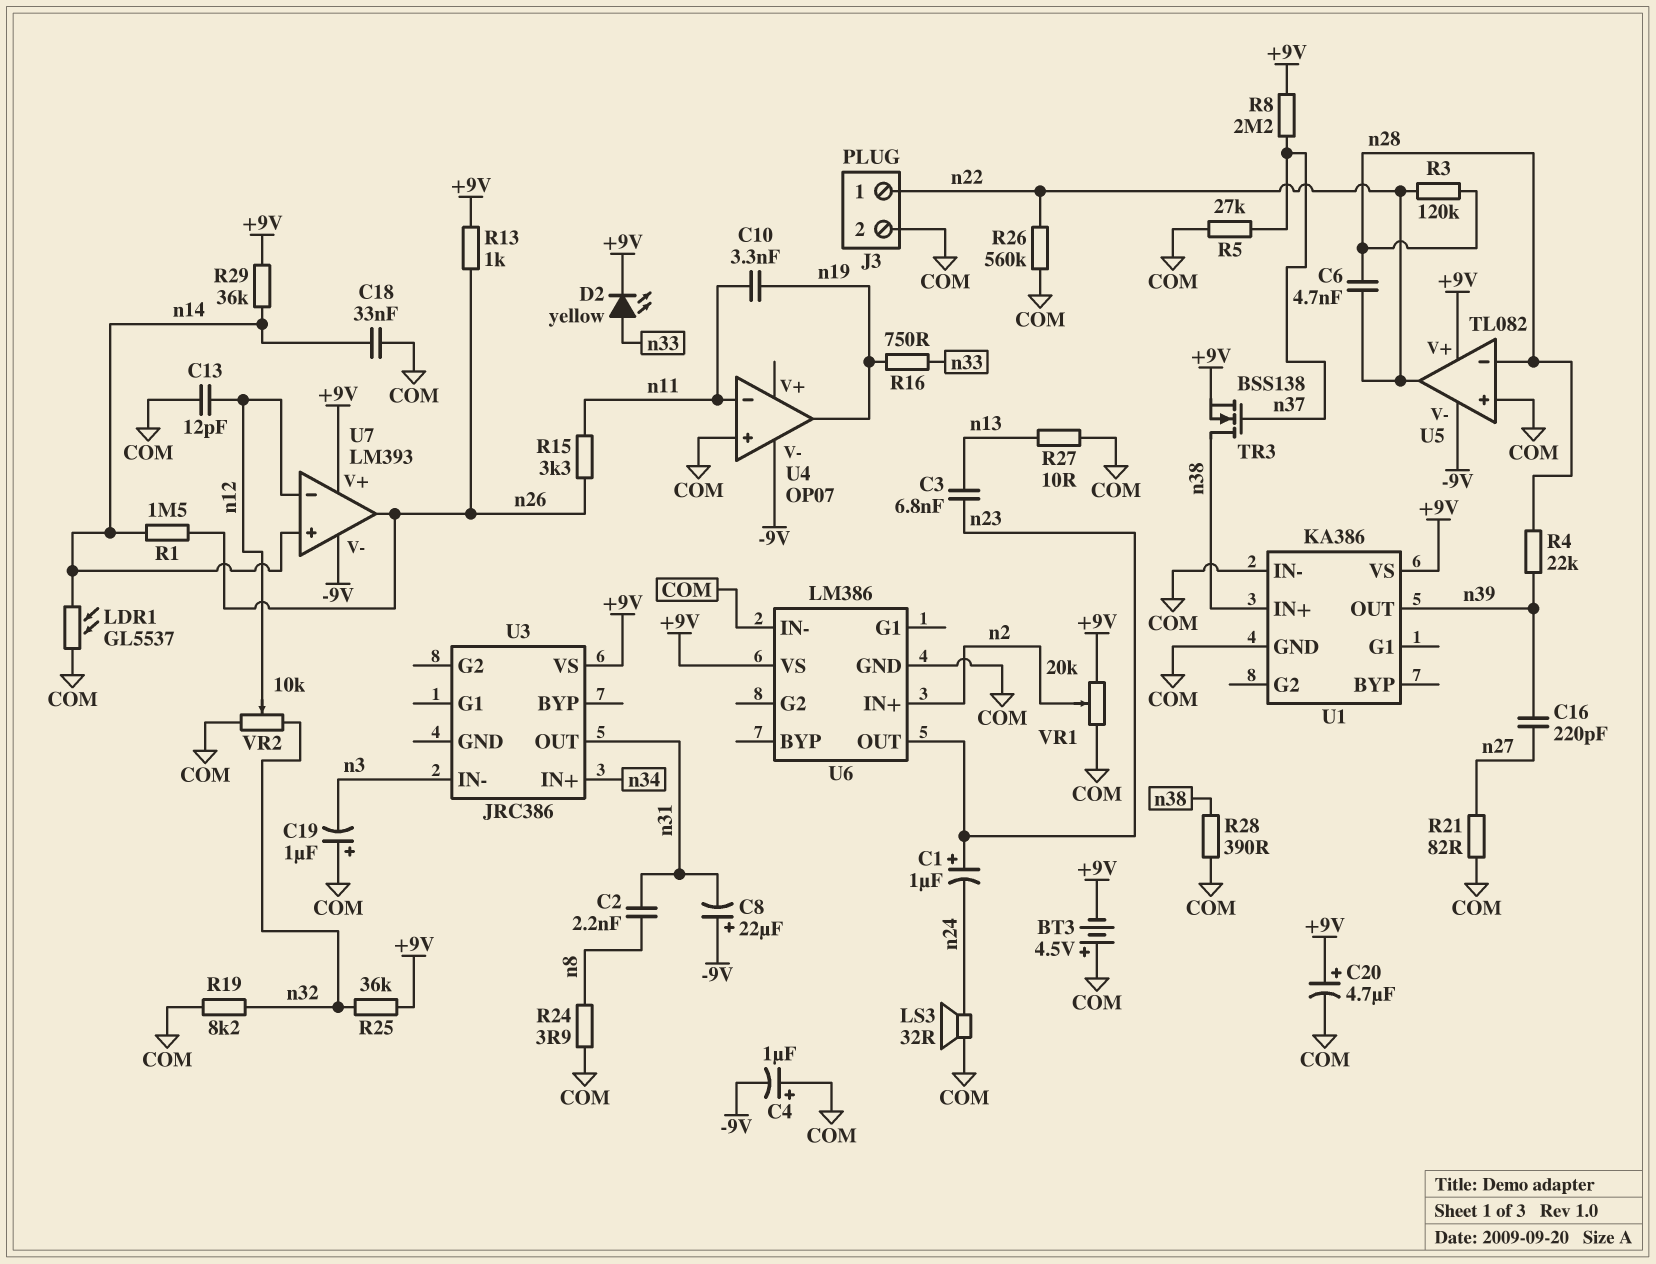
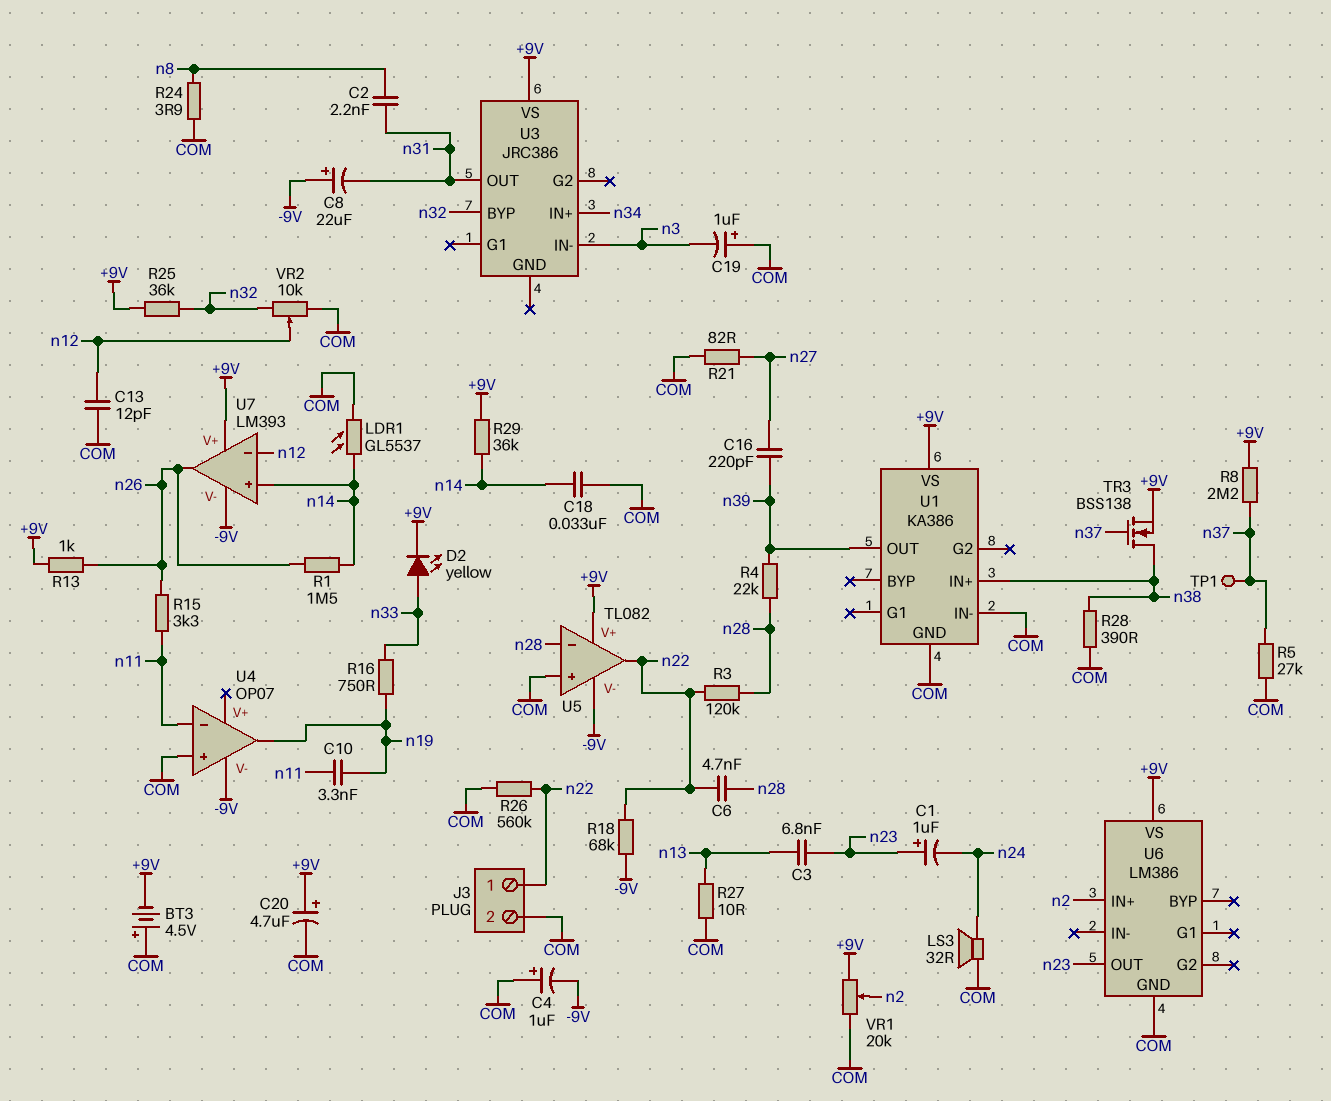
R18: none -> 68k (-9V, n22)
R19: 8.2k (COM, n32) -> none
TP1: none -> test point (n37)
U3 pin BYP: none -> n32
U6 pin IN-: COM -> none

